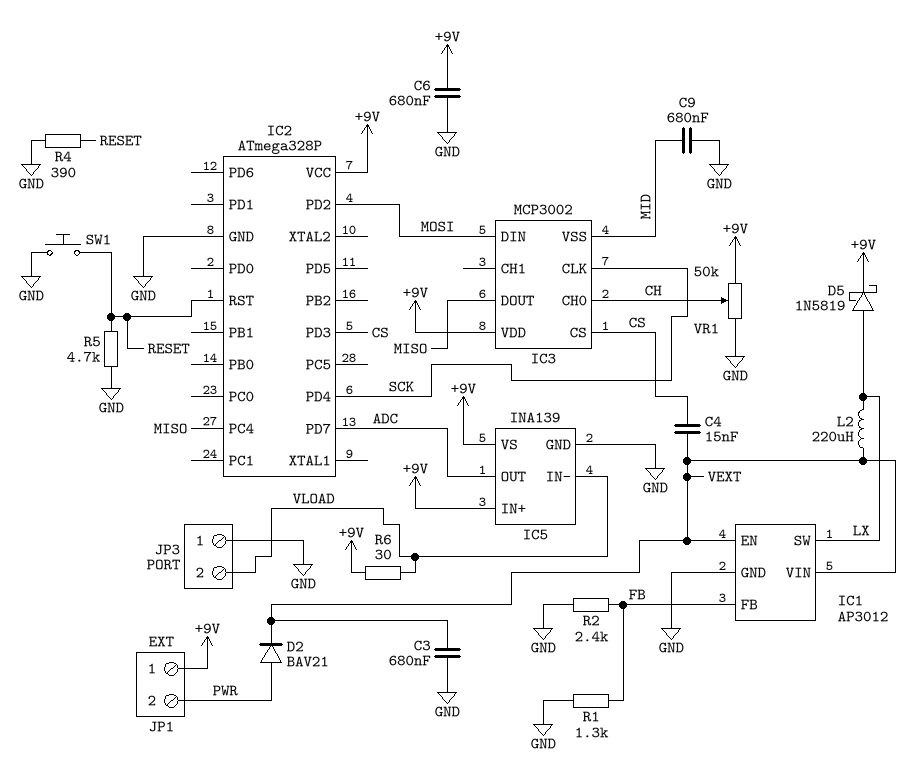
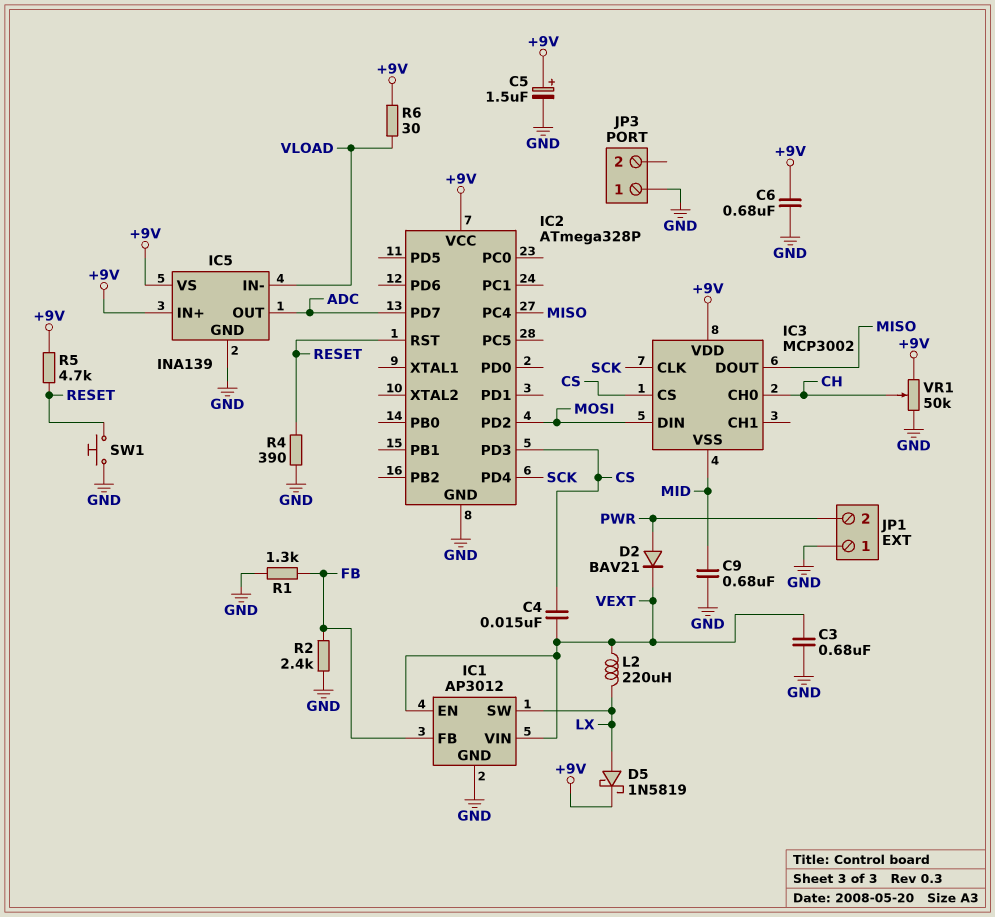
C5: none -> 1.5uF (plus +9V, minus GND)
JP1 pin 1: +9V -> GND
JP3 pin 2: VLOAD -> none
R5: 4.7k (GND, RESET) -> 4.7k (+9V, RESET)

